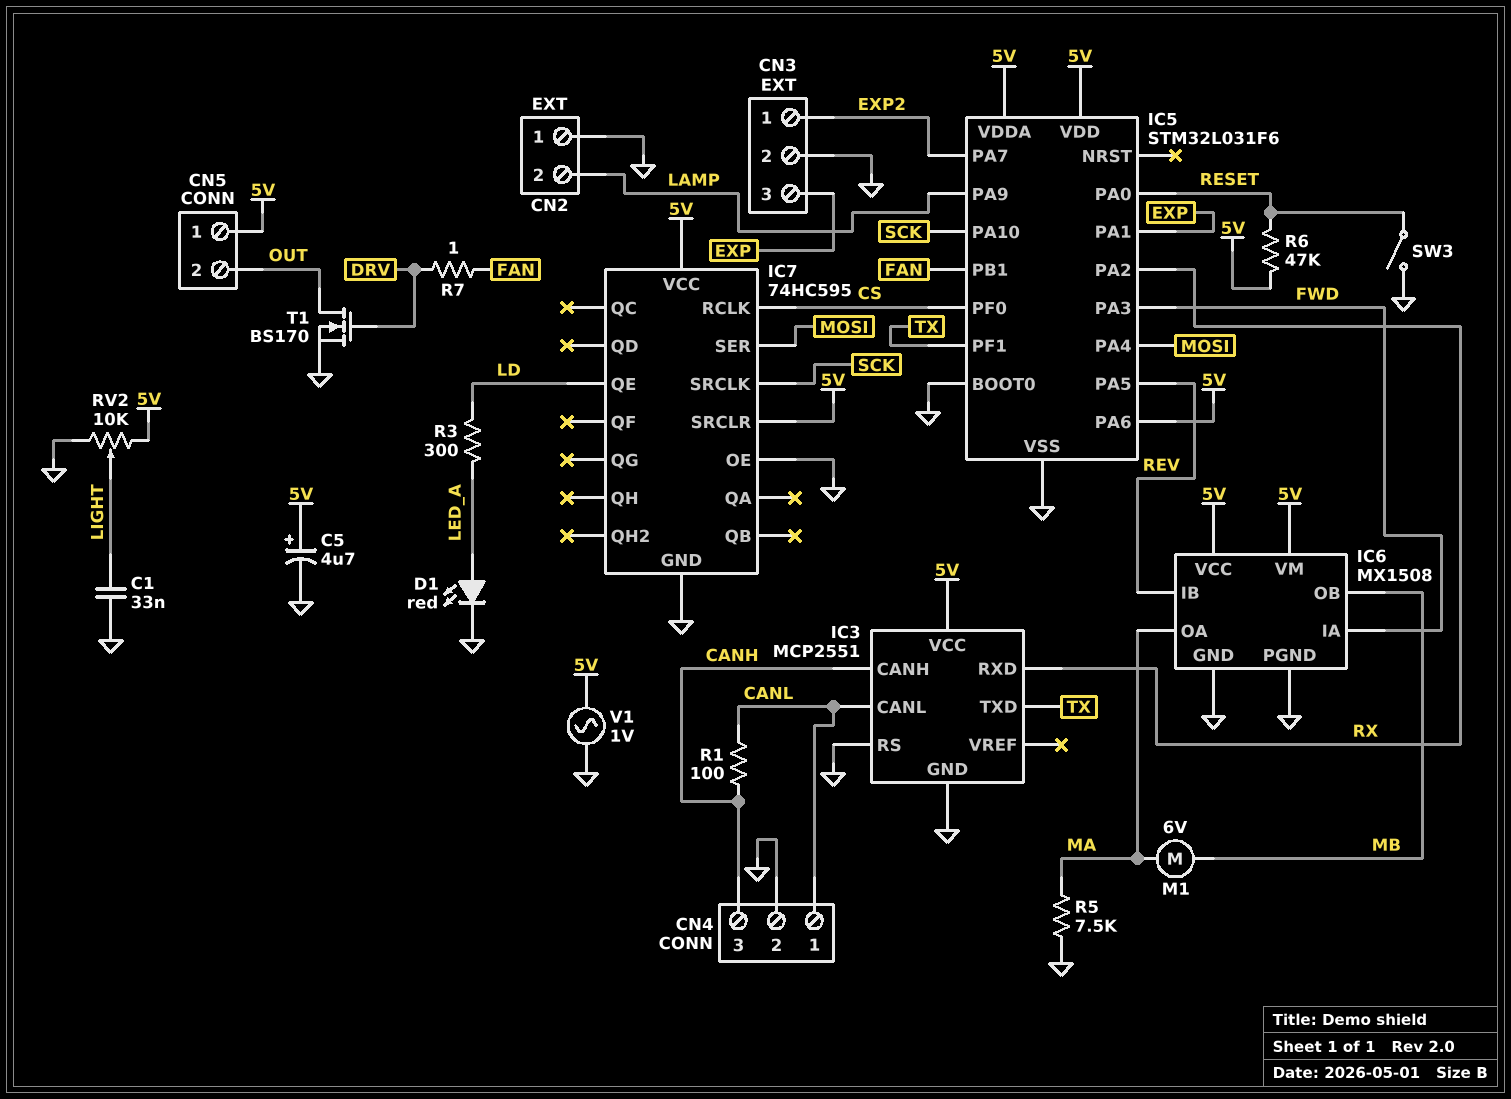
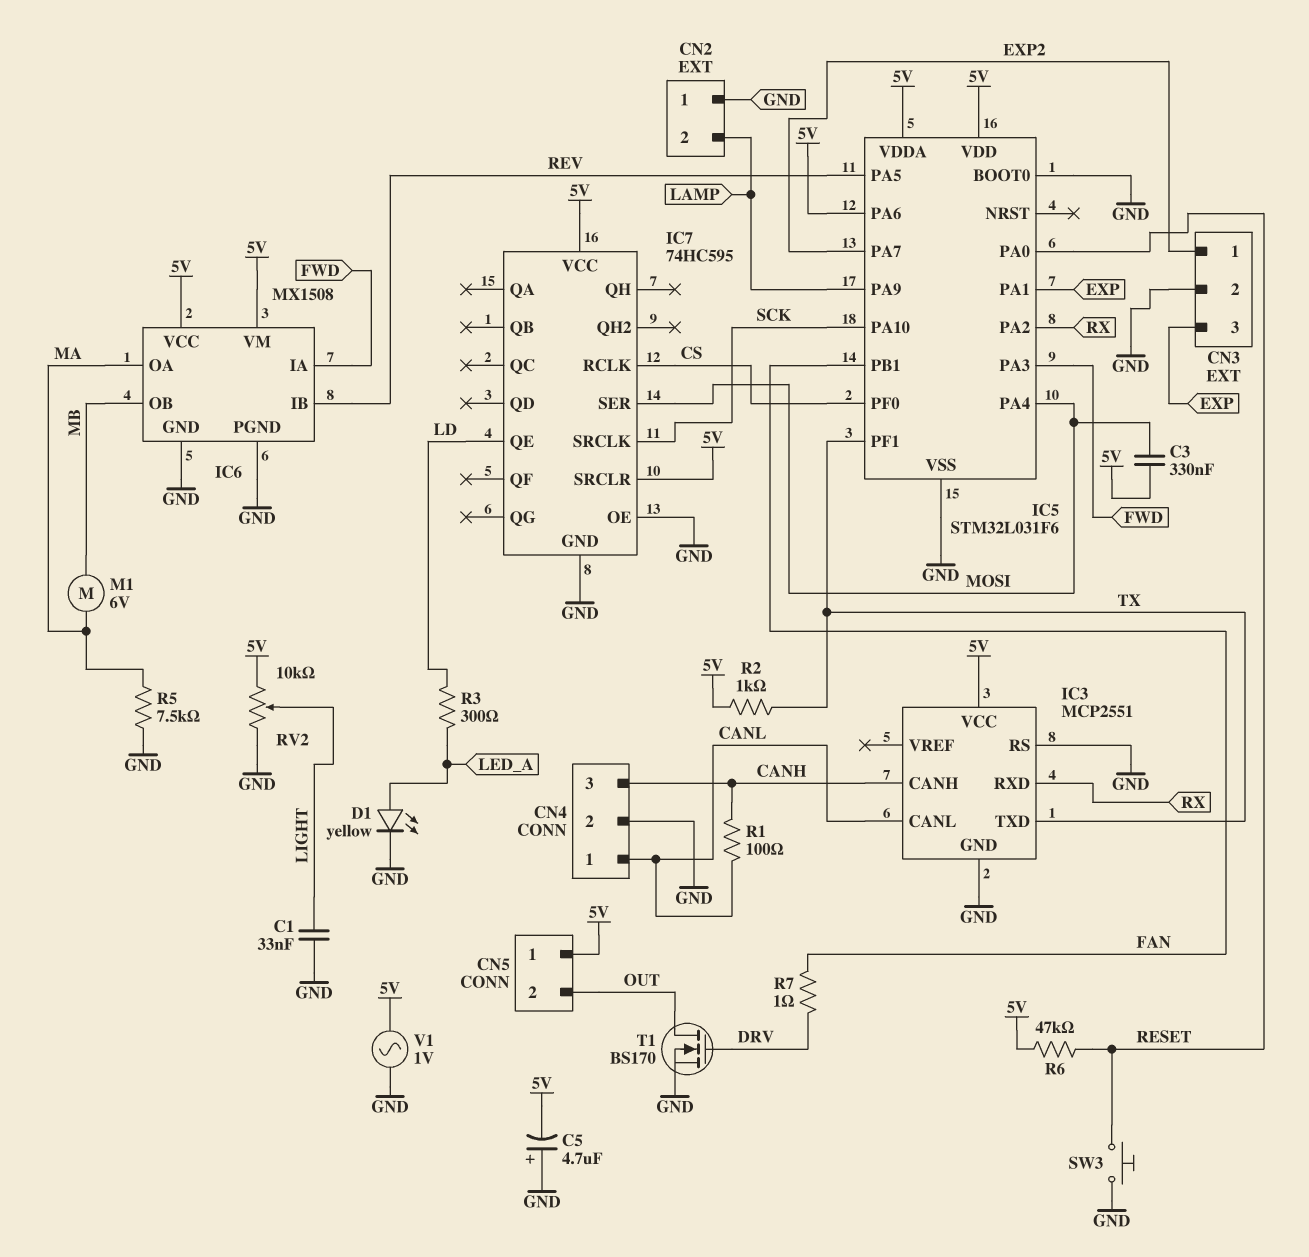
C3: none -> 330nF (5V, MOSI)
C5: 4.7uF (plus 5V, minus GND) -> 4.7uF (plus GND, minus 5V)
D1: LED red (A LED_A, K GND) -> LED yellow (A LED_A, K GND)
R2: none -> 1k (5V, TX)
SW3: switch (GND, RESET) -> button (GND, RESET)

